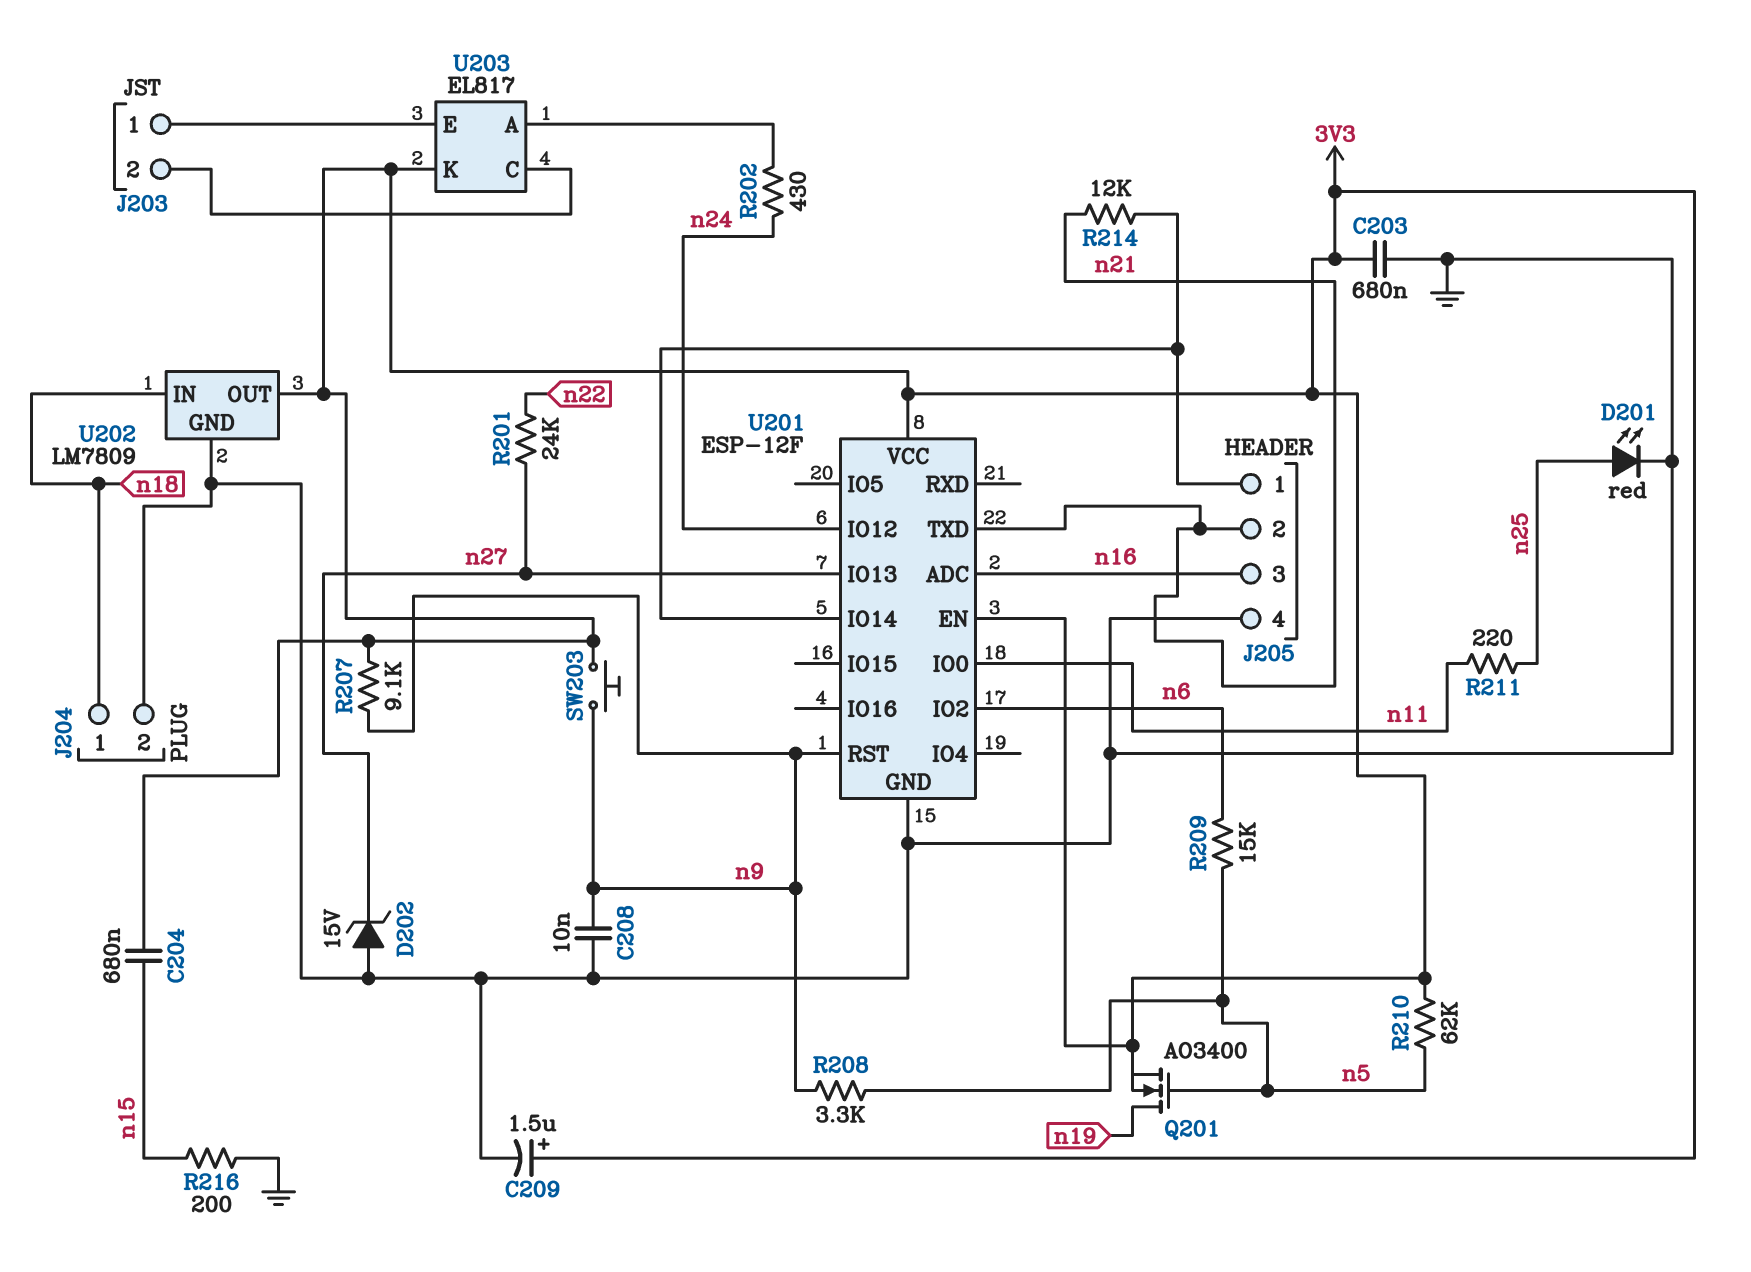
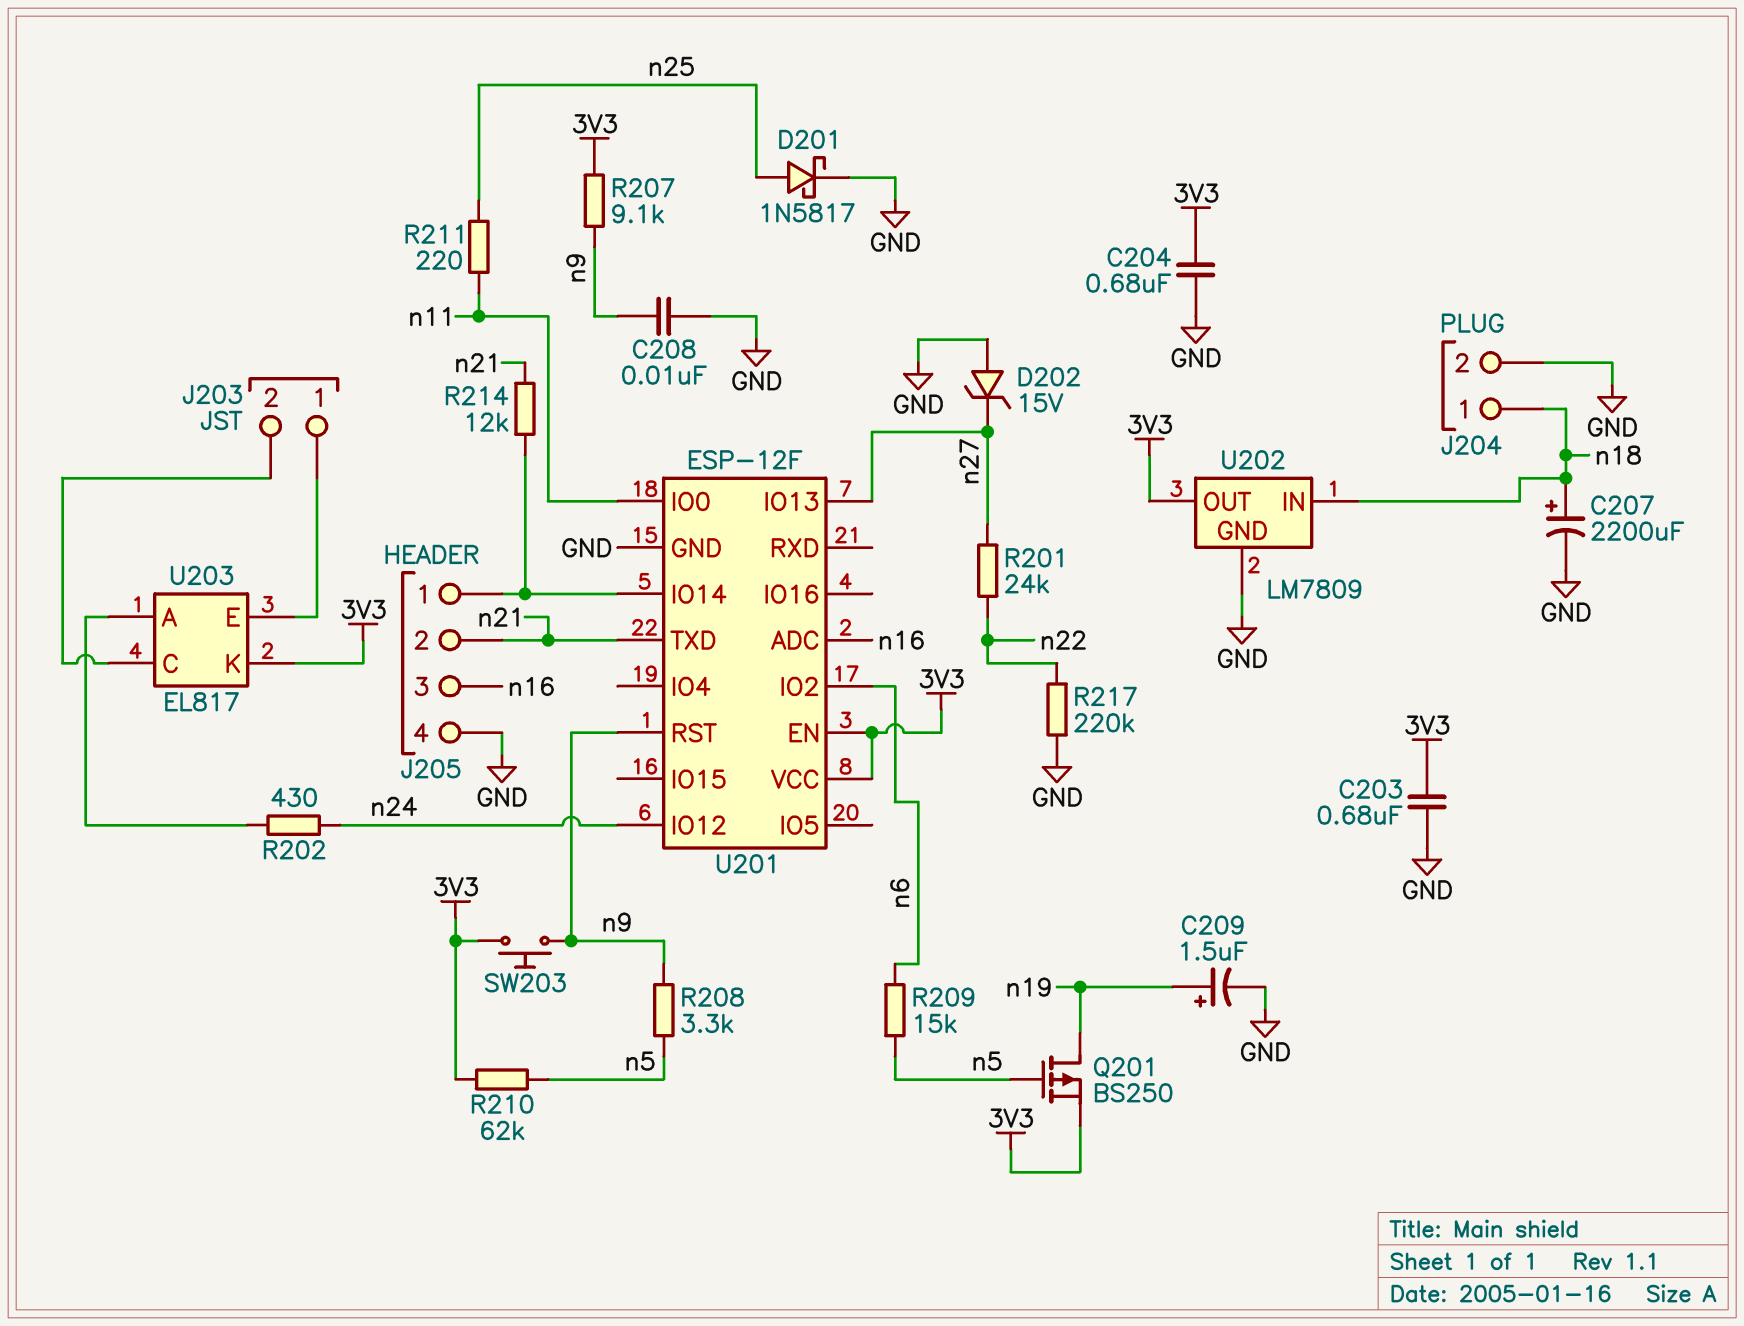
C204: 680nF (3V3, n15) -> 680nF (3V3, GND)
C207: none -> 2200uF (plus n18, minus GND)
C209: 1.5uF (plus 3V3, minus GND) -> 1.5uF (plus n19, minus GND)
D201: LED red (A n25, K GND) -> schottky 1N5817 (A n25, K GND)
Q201: NMOS AO3400 (G n5, D n19, S 3V3) -> PMOS BS250 (G n5, D n19, S 3V3)
R216: 200 (GND, n15) -> none
R217: none -> 220k (GND, n22)

